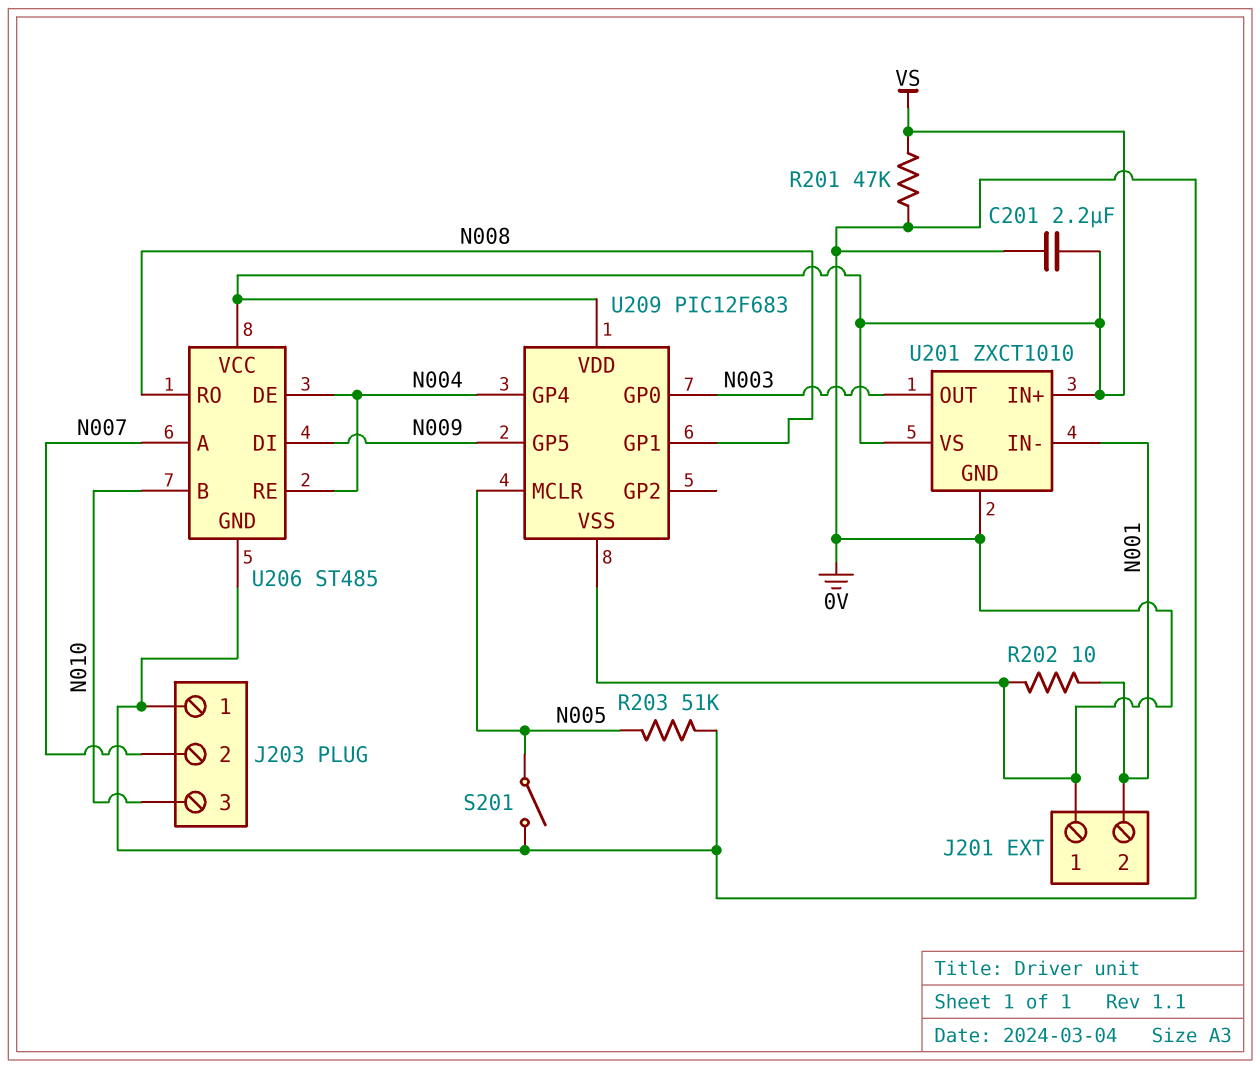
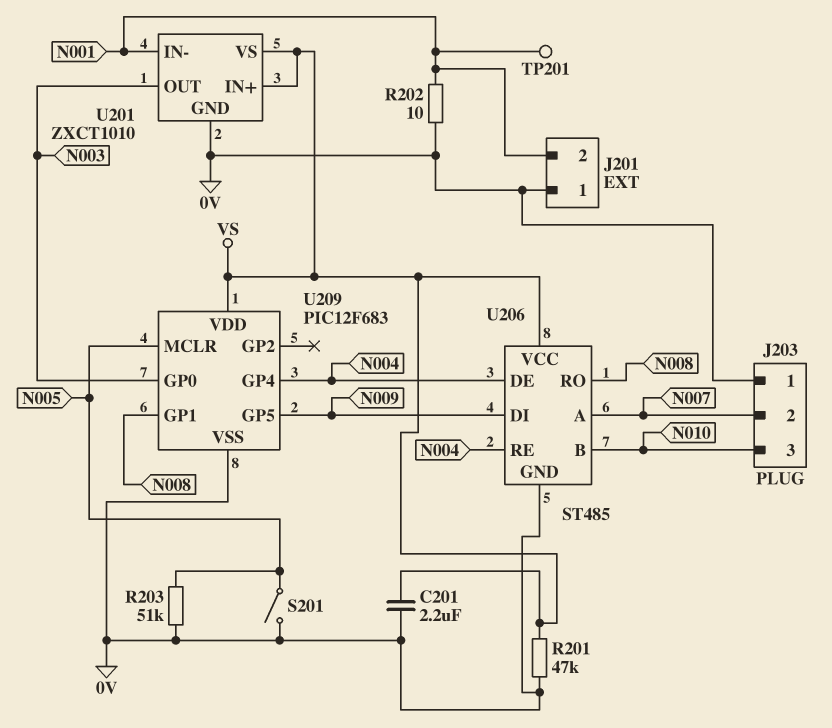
TP201: none -> test point (N001)

